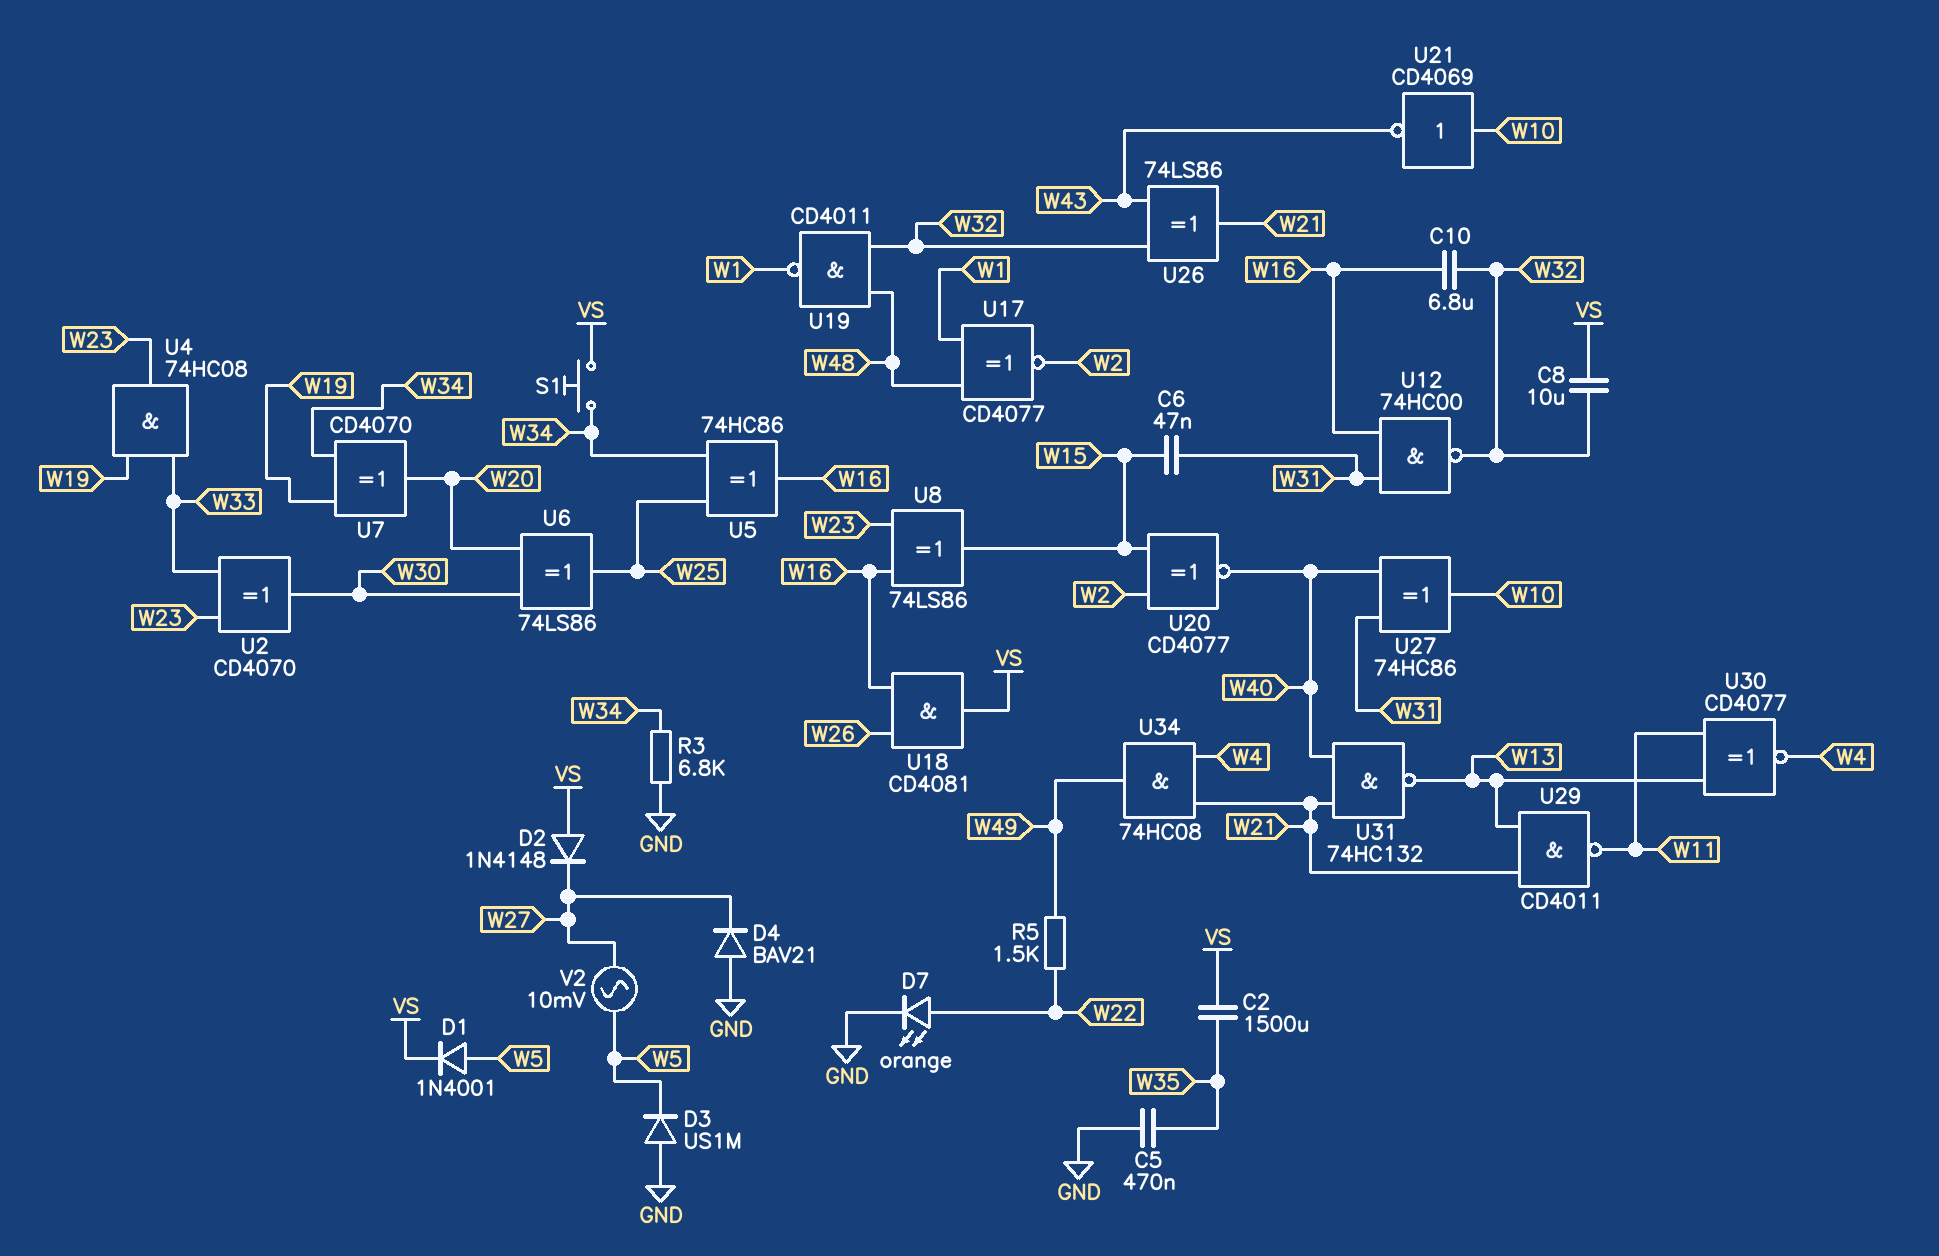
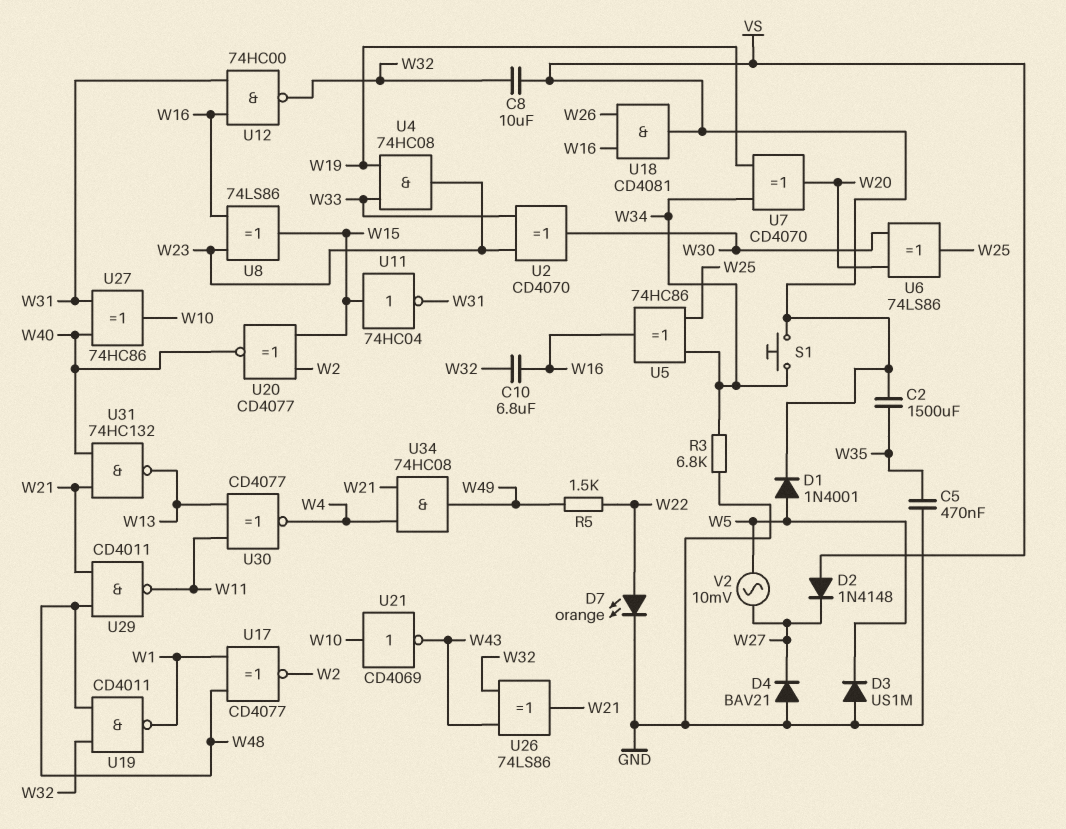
C6: 47nF (W15, W31) -> none
U11: none -> NOT 74HC04 (in W15, out W31)
U29: NAND CD4011 (in W13, in W21, out W11) -> NAND CD4011 (in W21, in W48, out W11)

